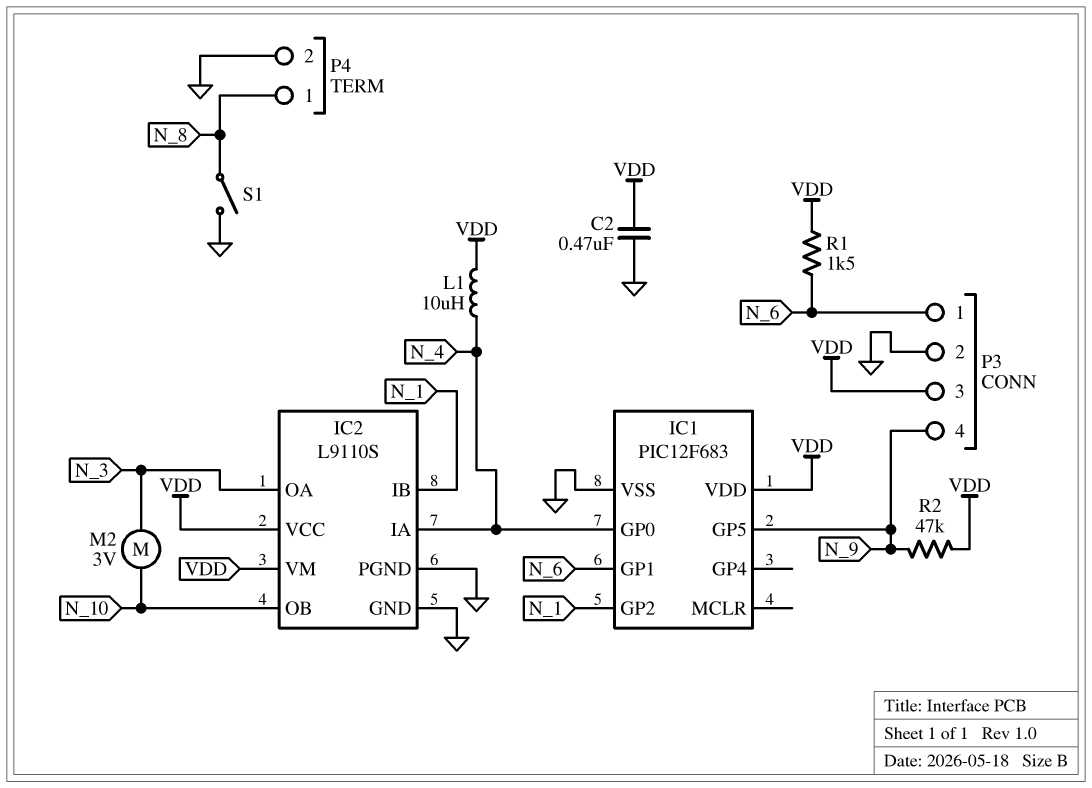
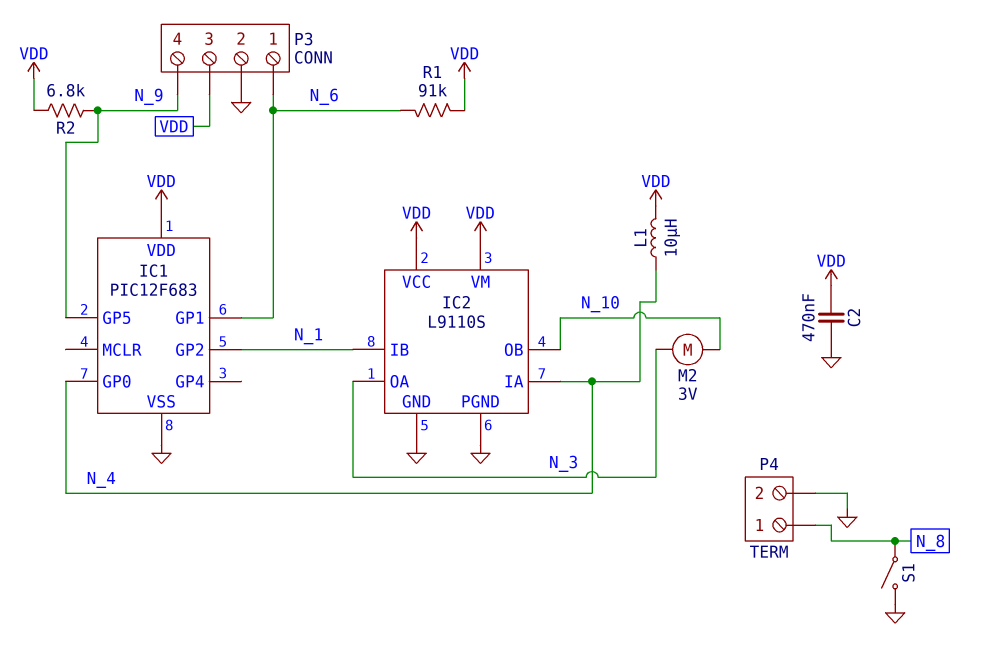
R1: 1.5k (N_6, VDD) -> 91k (N_6, VDD)
R2: 47k (N_9, VDD) -> 6.8k (N_9, VDD)

